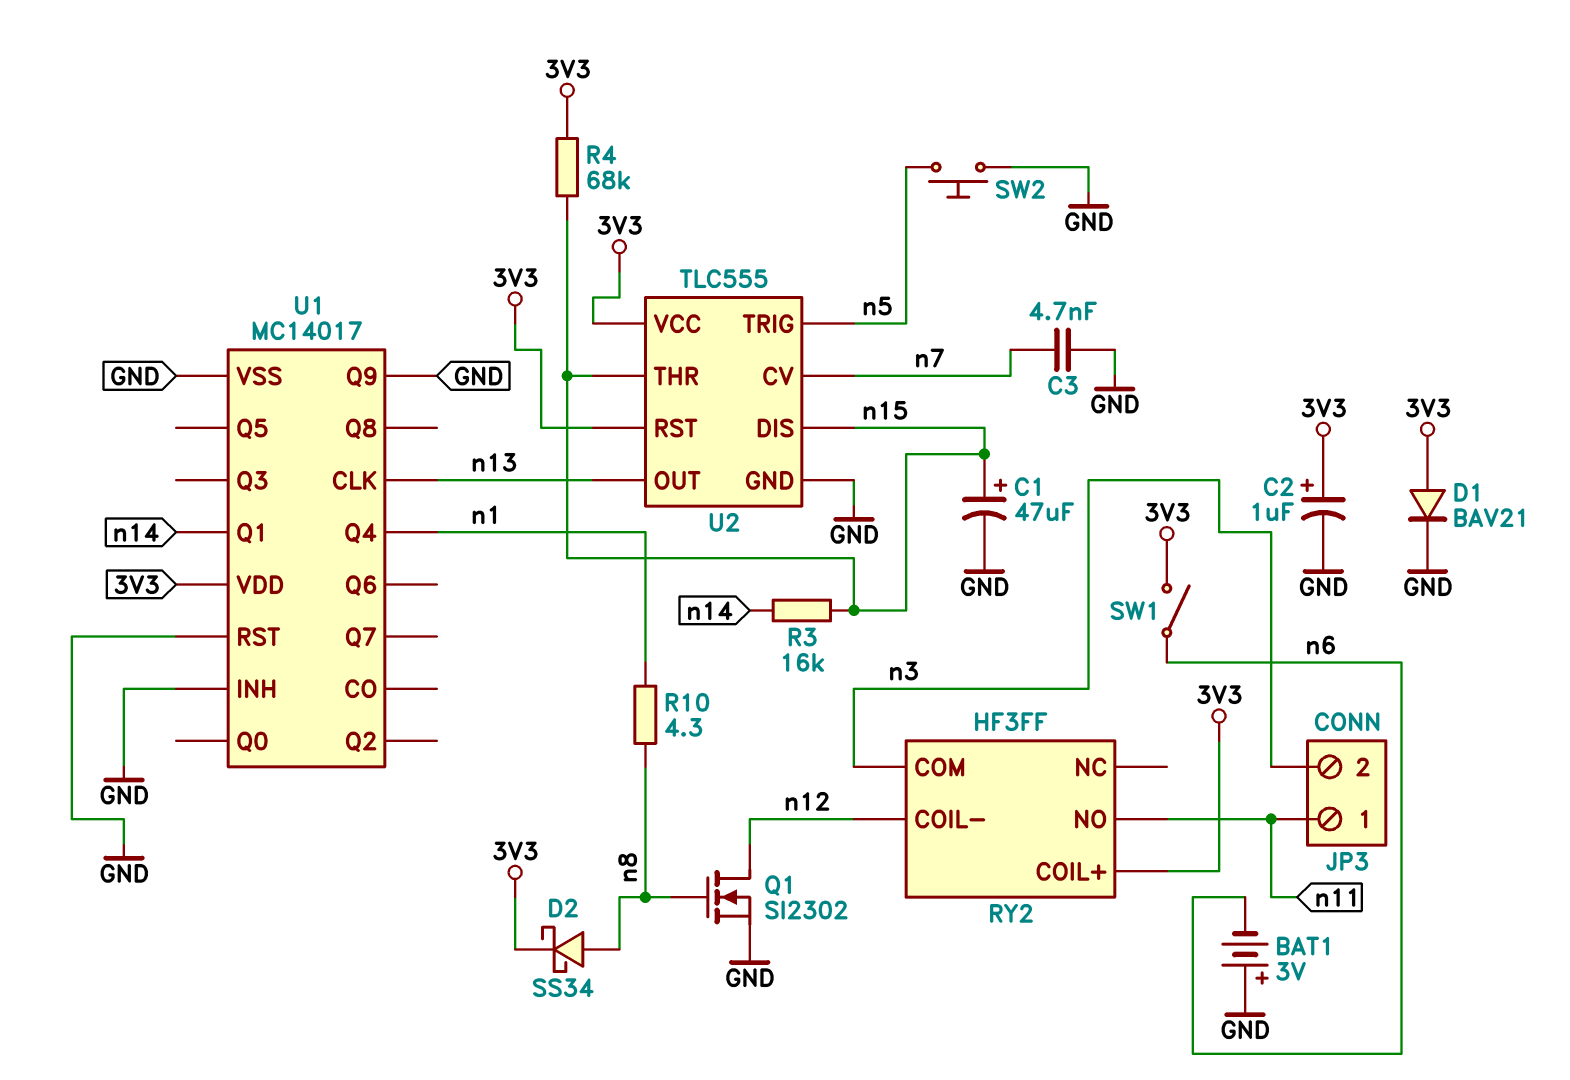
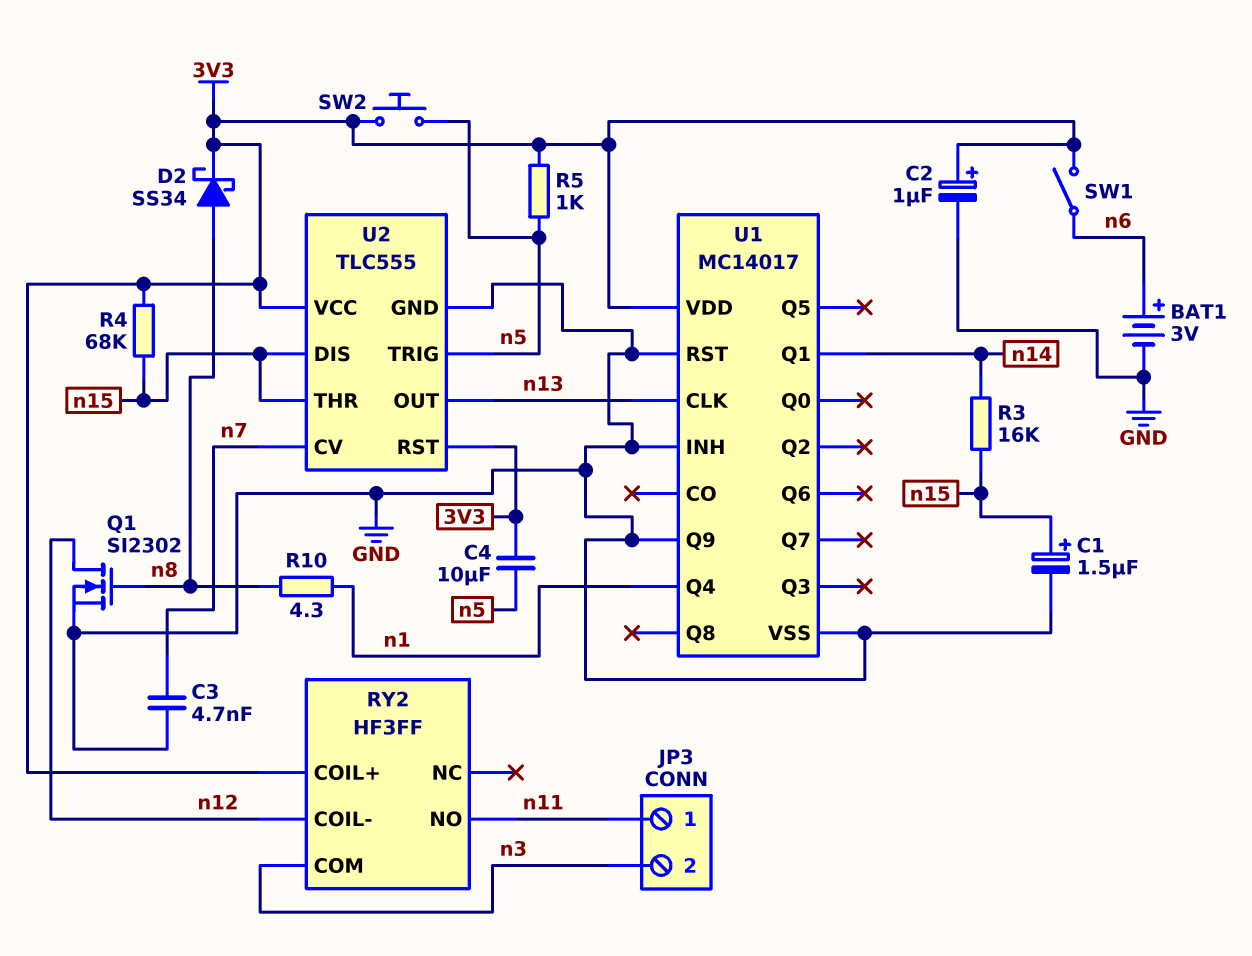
BAT1: 3V (plus GND, minus n6) -> 3V (plus n6, minus GND)
C1: 47uF (plus n15, minus GND) -> 1.5uF (plus n15, minus GND)
C4: none -> 10uF (3V3, n5)
D1: diode BAV21 (A 3V3, K GND) -> none
R5: none -> 1k (3V3, n5)
SW2: button (GND, n5) -> button (3V3, n5)

